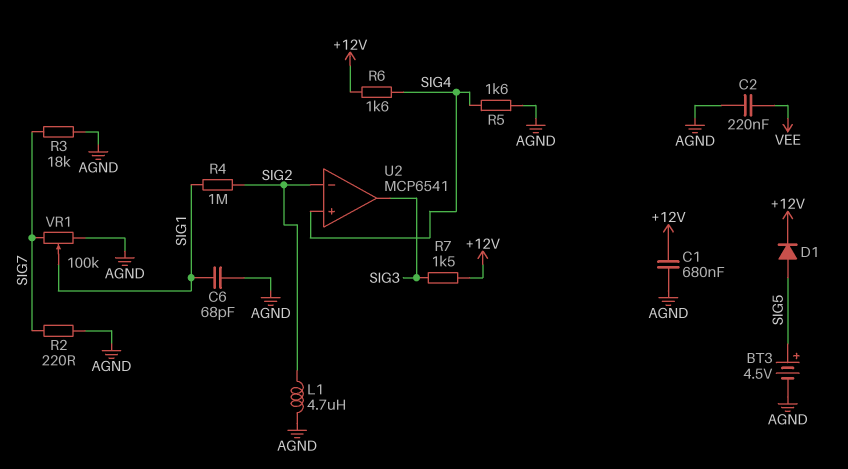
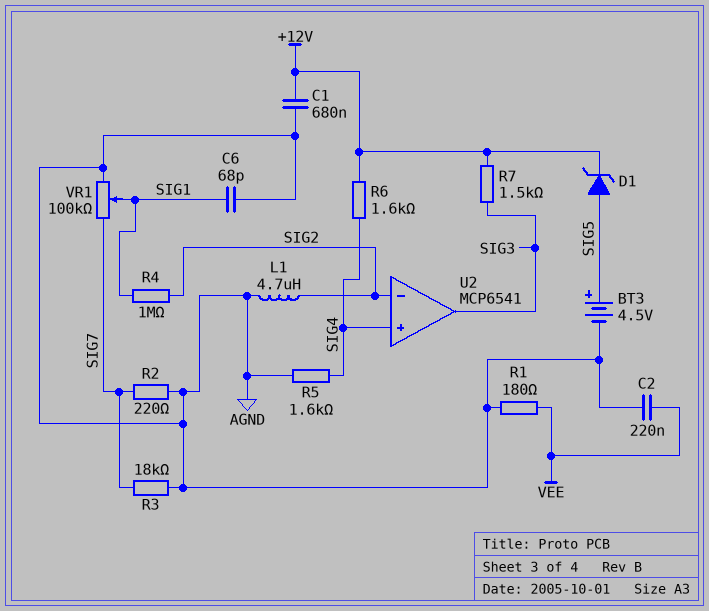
D1: diode (A SIG5, K +12V) -> zener (A SIG5, K +12V)
R1: none -> 180 (AGND, VEE)

